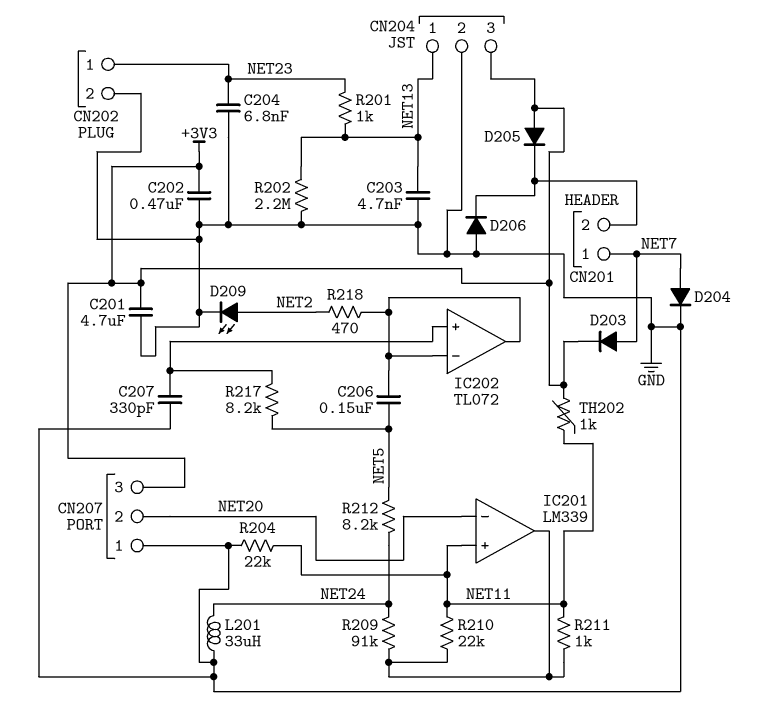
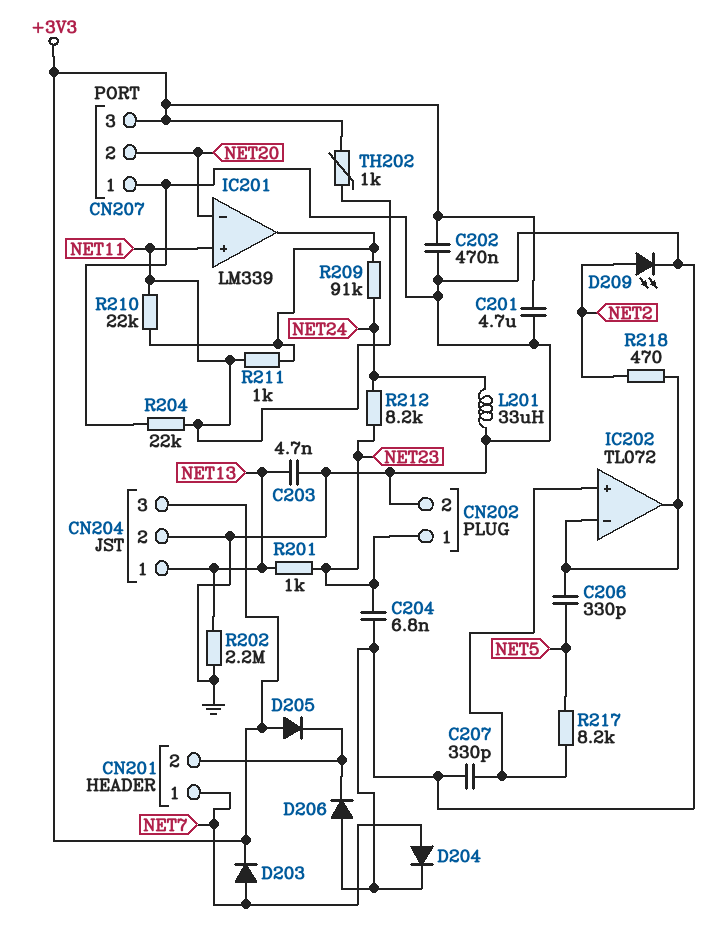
C206: 150nF (IC202/in-, NET5) -> 330pF (IC202/in-, NET5)
R212: 8.2k (NET5, NET24) -> 8.2k (NET23, NET24)

